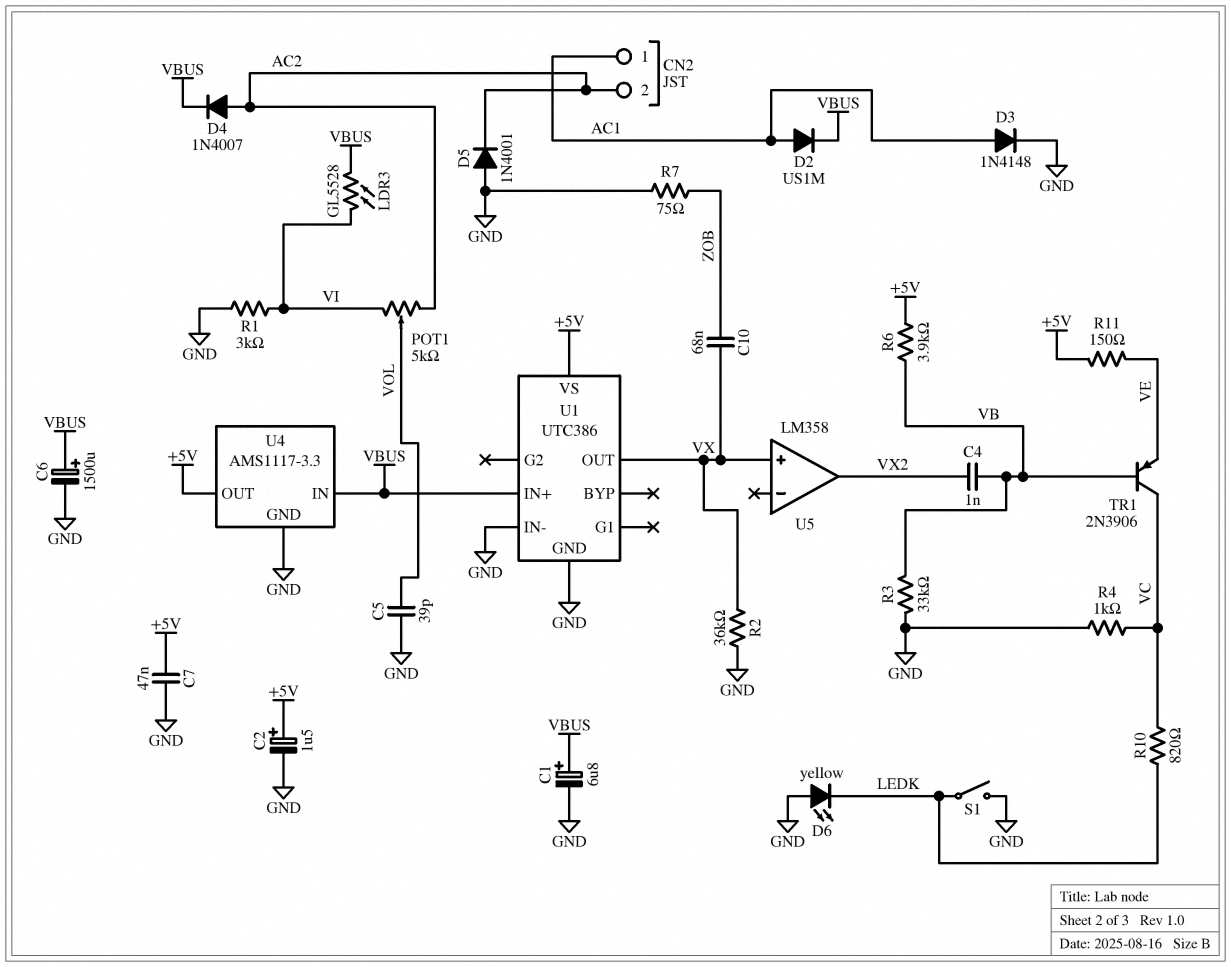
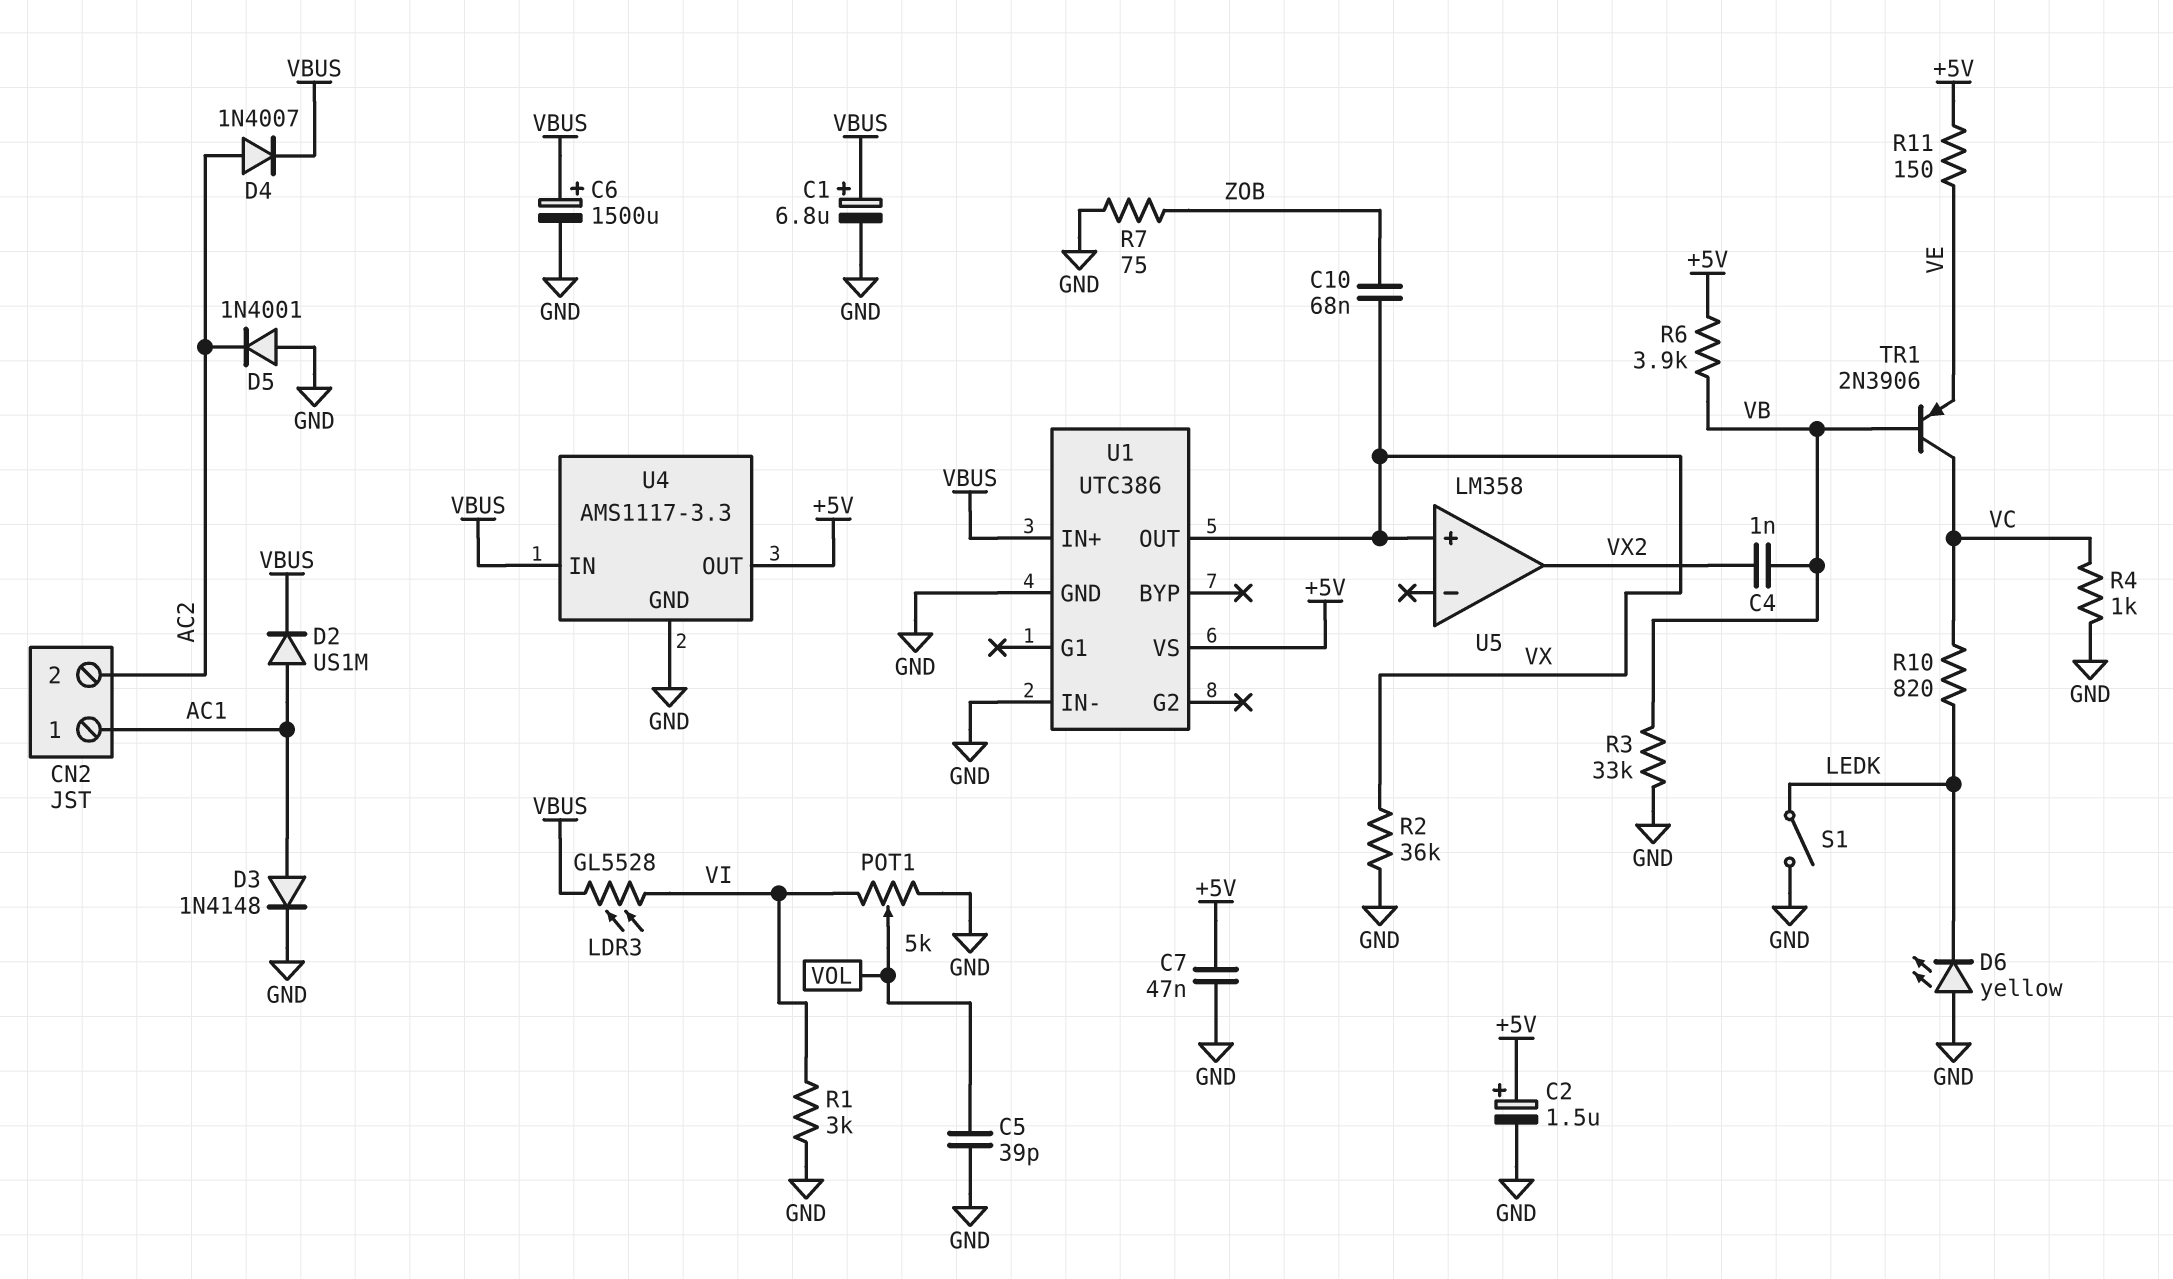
POT1: 5k (AC2, VI, wiper VOL) -> 5k (GND, VI, wiper VOL)

